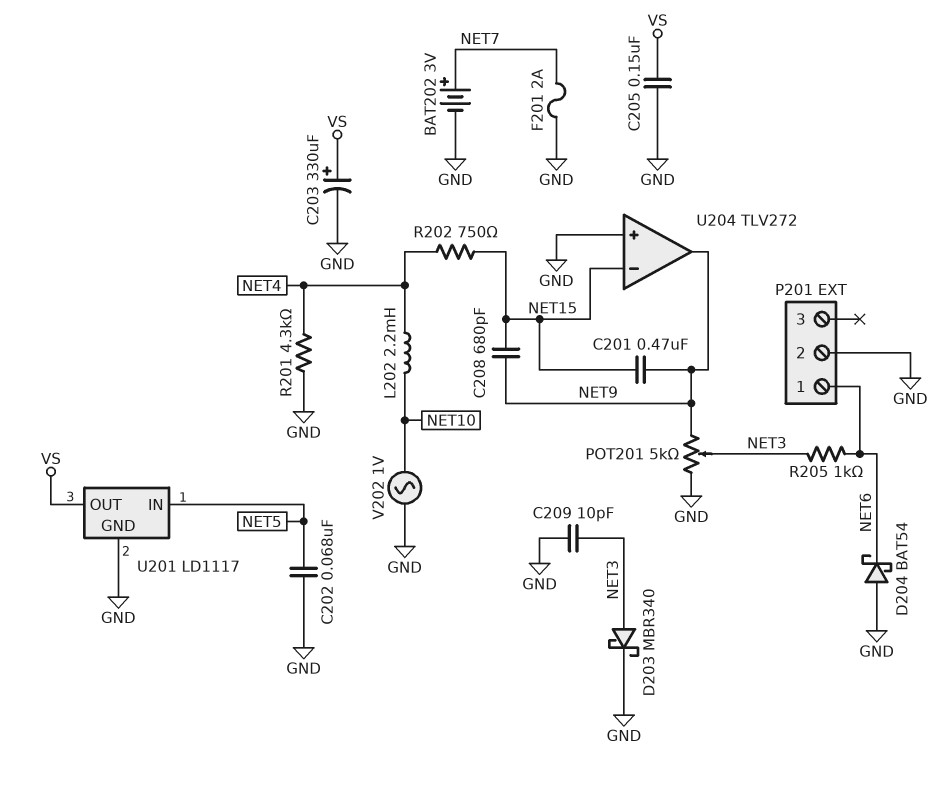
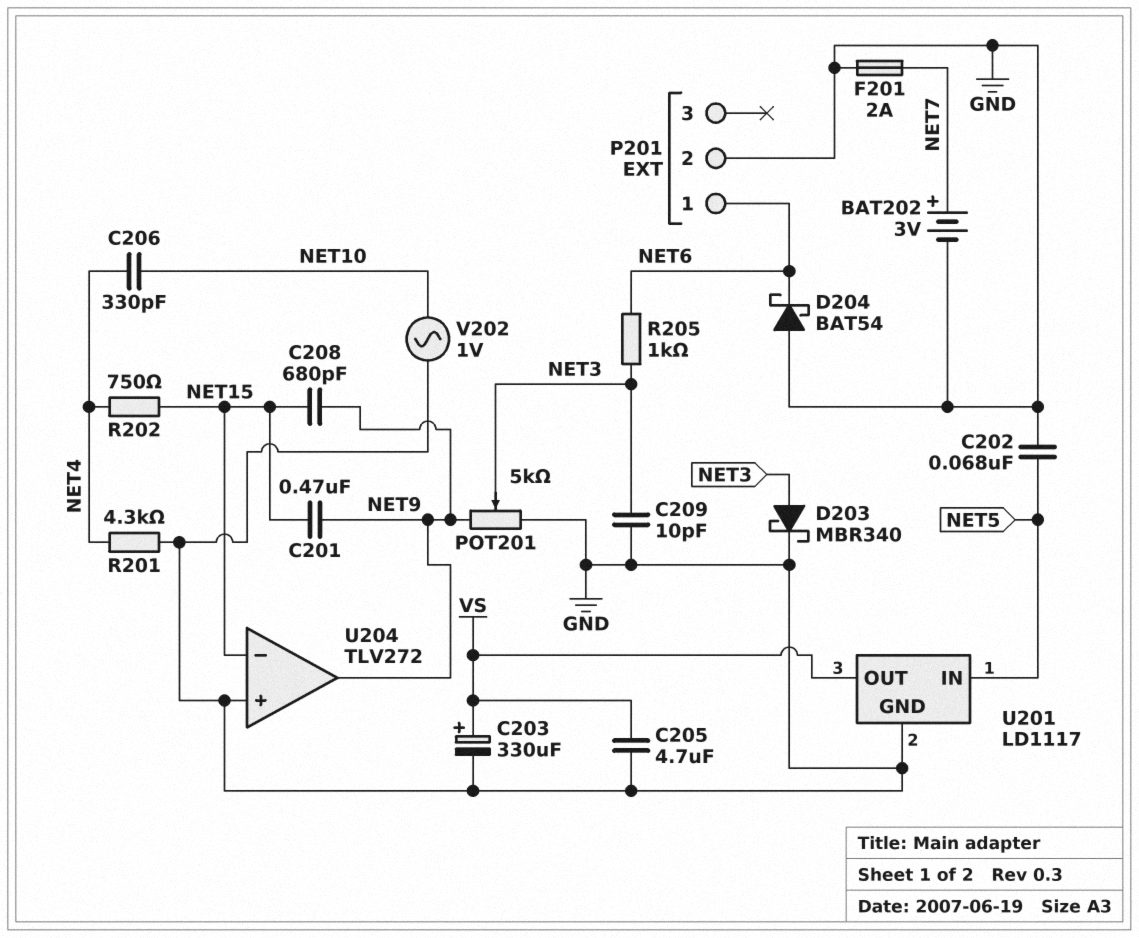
C205: 150nF (GND, VS) -> 4.7uF (GND, VS)
C206: none -> 330pF (NET4, NET10)
L202: 2.2mH (NET4, NET10) -> none

